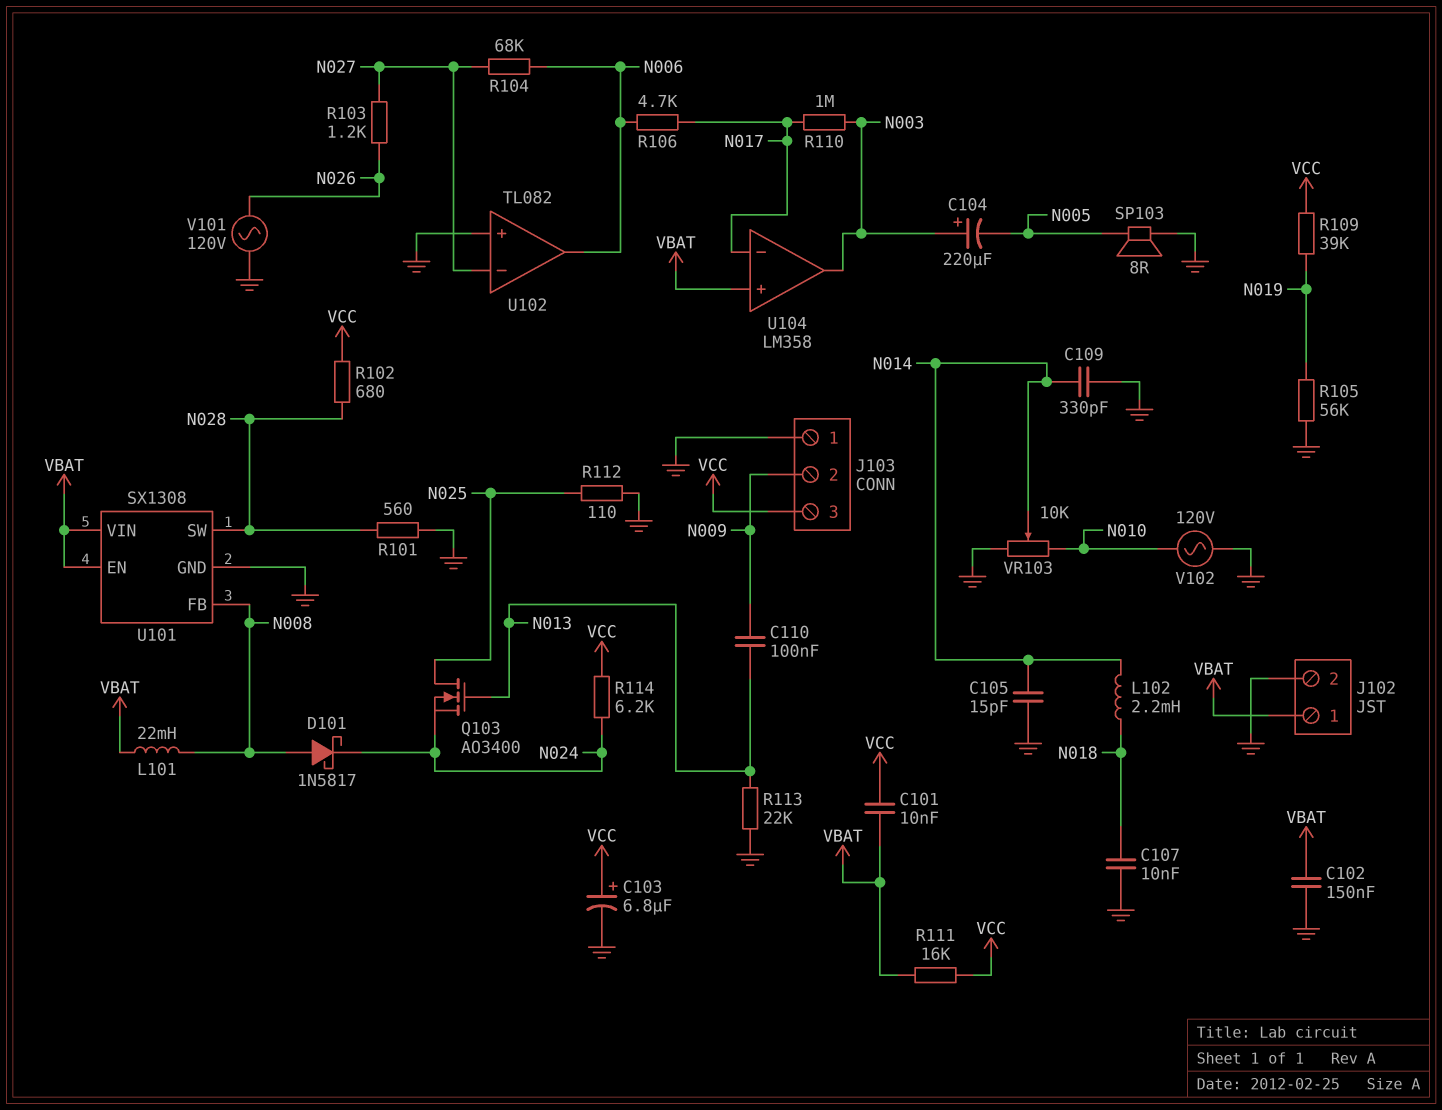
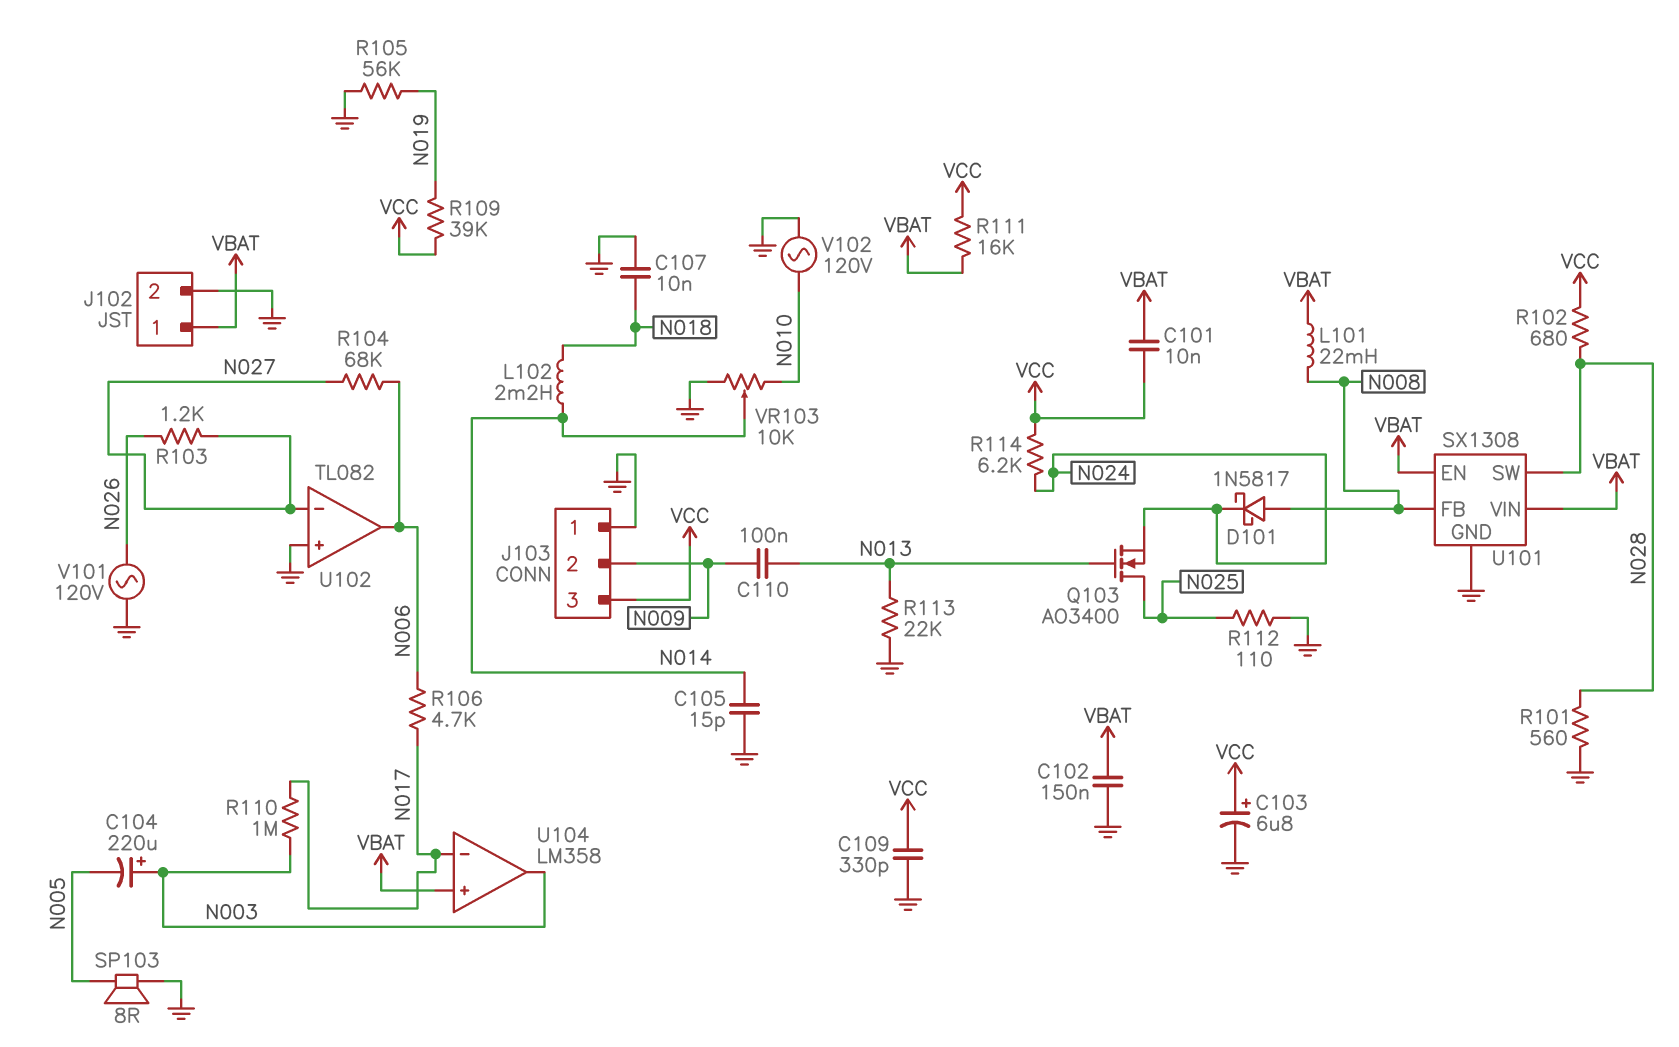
C109: 330pF (GND, N014) -> 330pF (GND, VCC)

